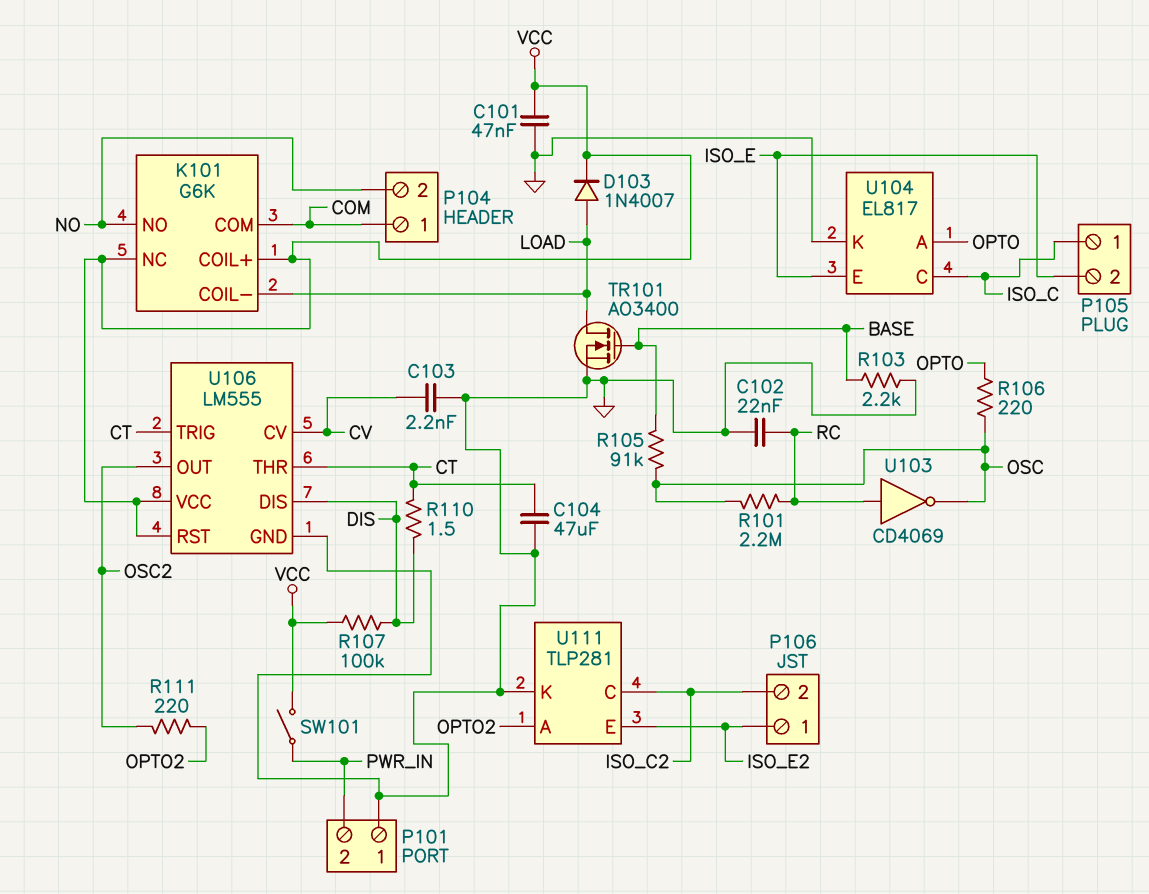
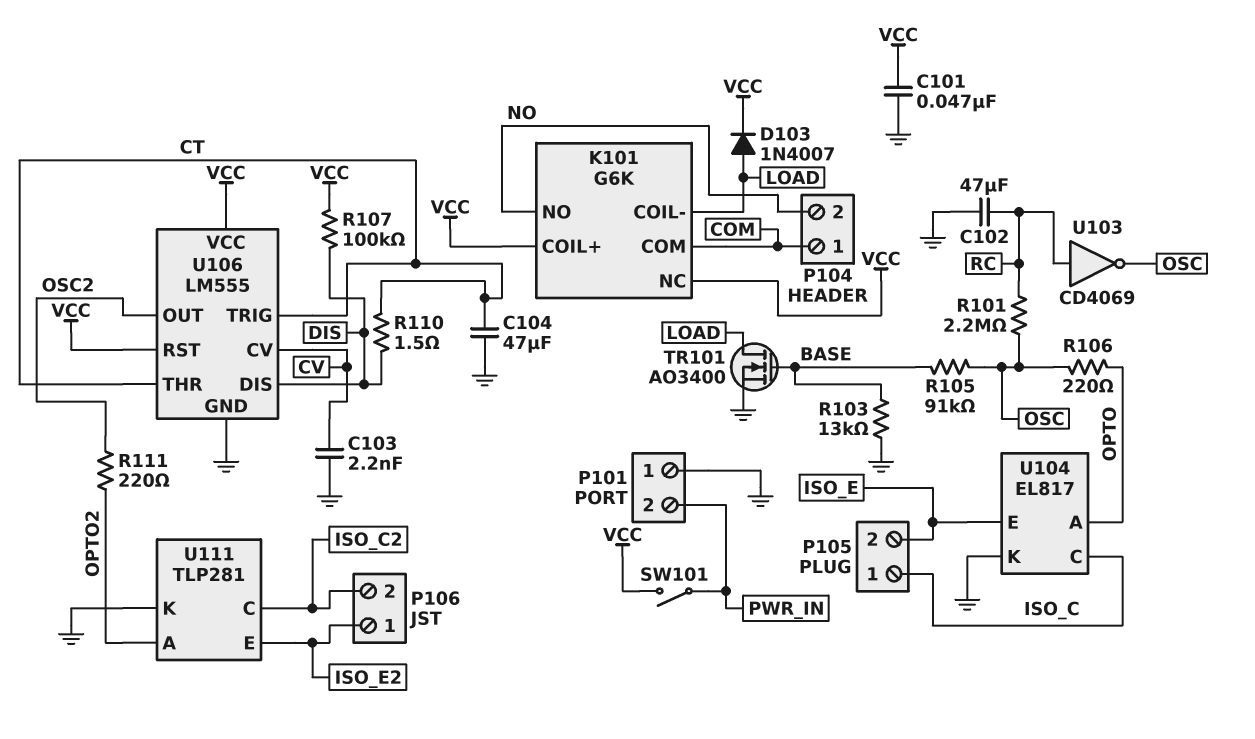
C102: 22nF (GND, RC) -> 47uF (GND, RC)
R103: 2.2k (BASE, GND) -> 13k (BASE, GND)

